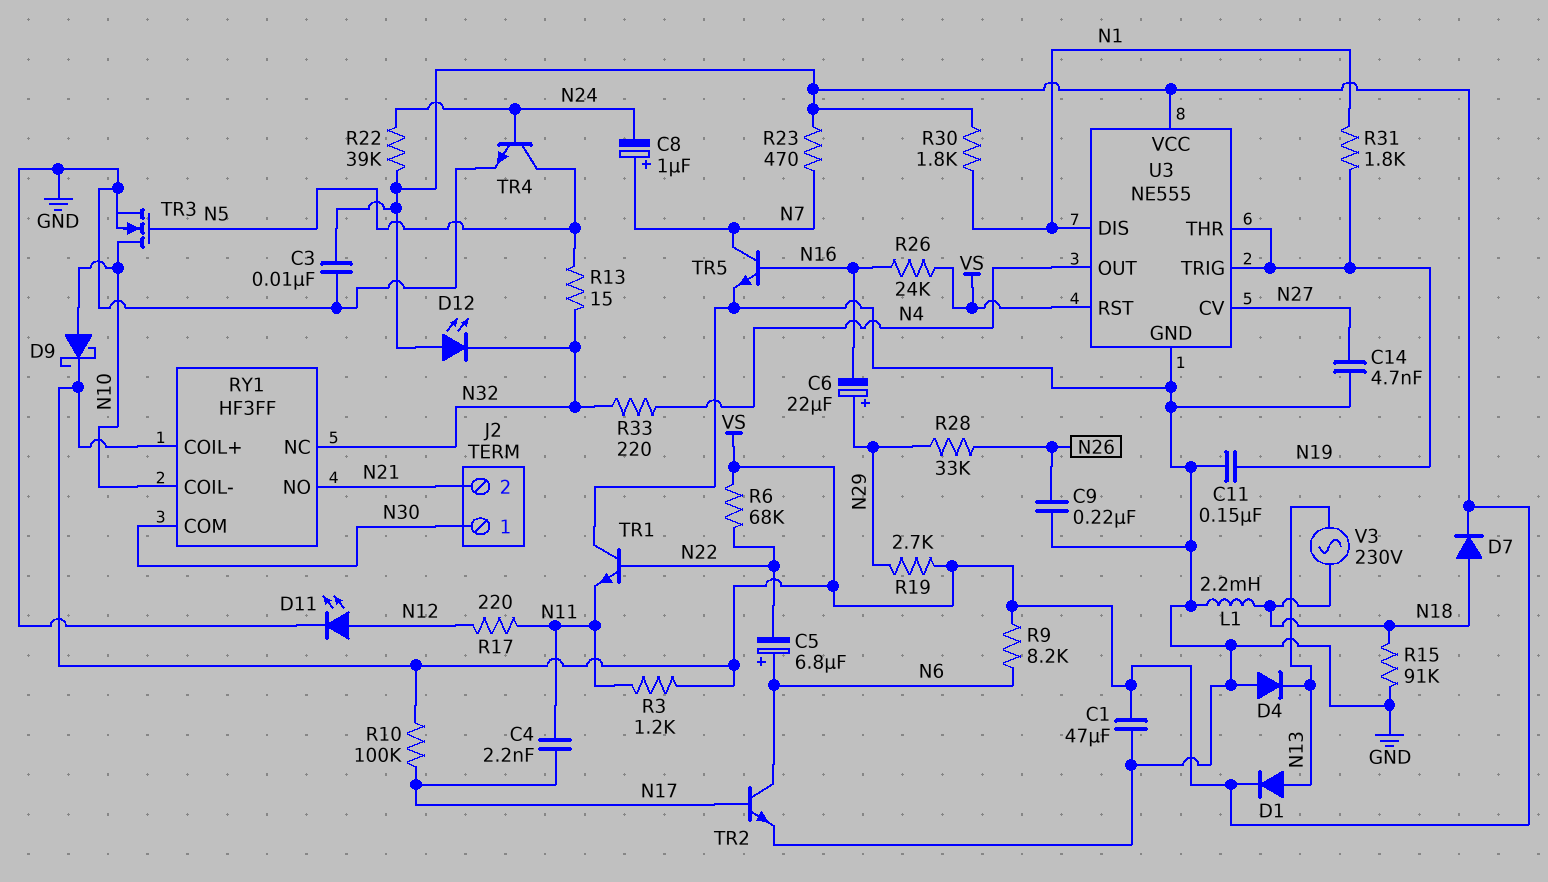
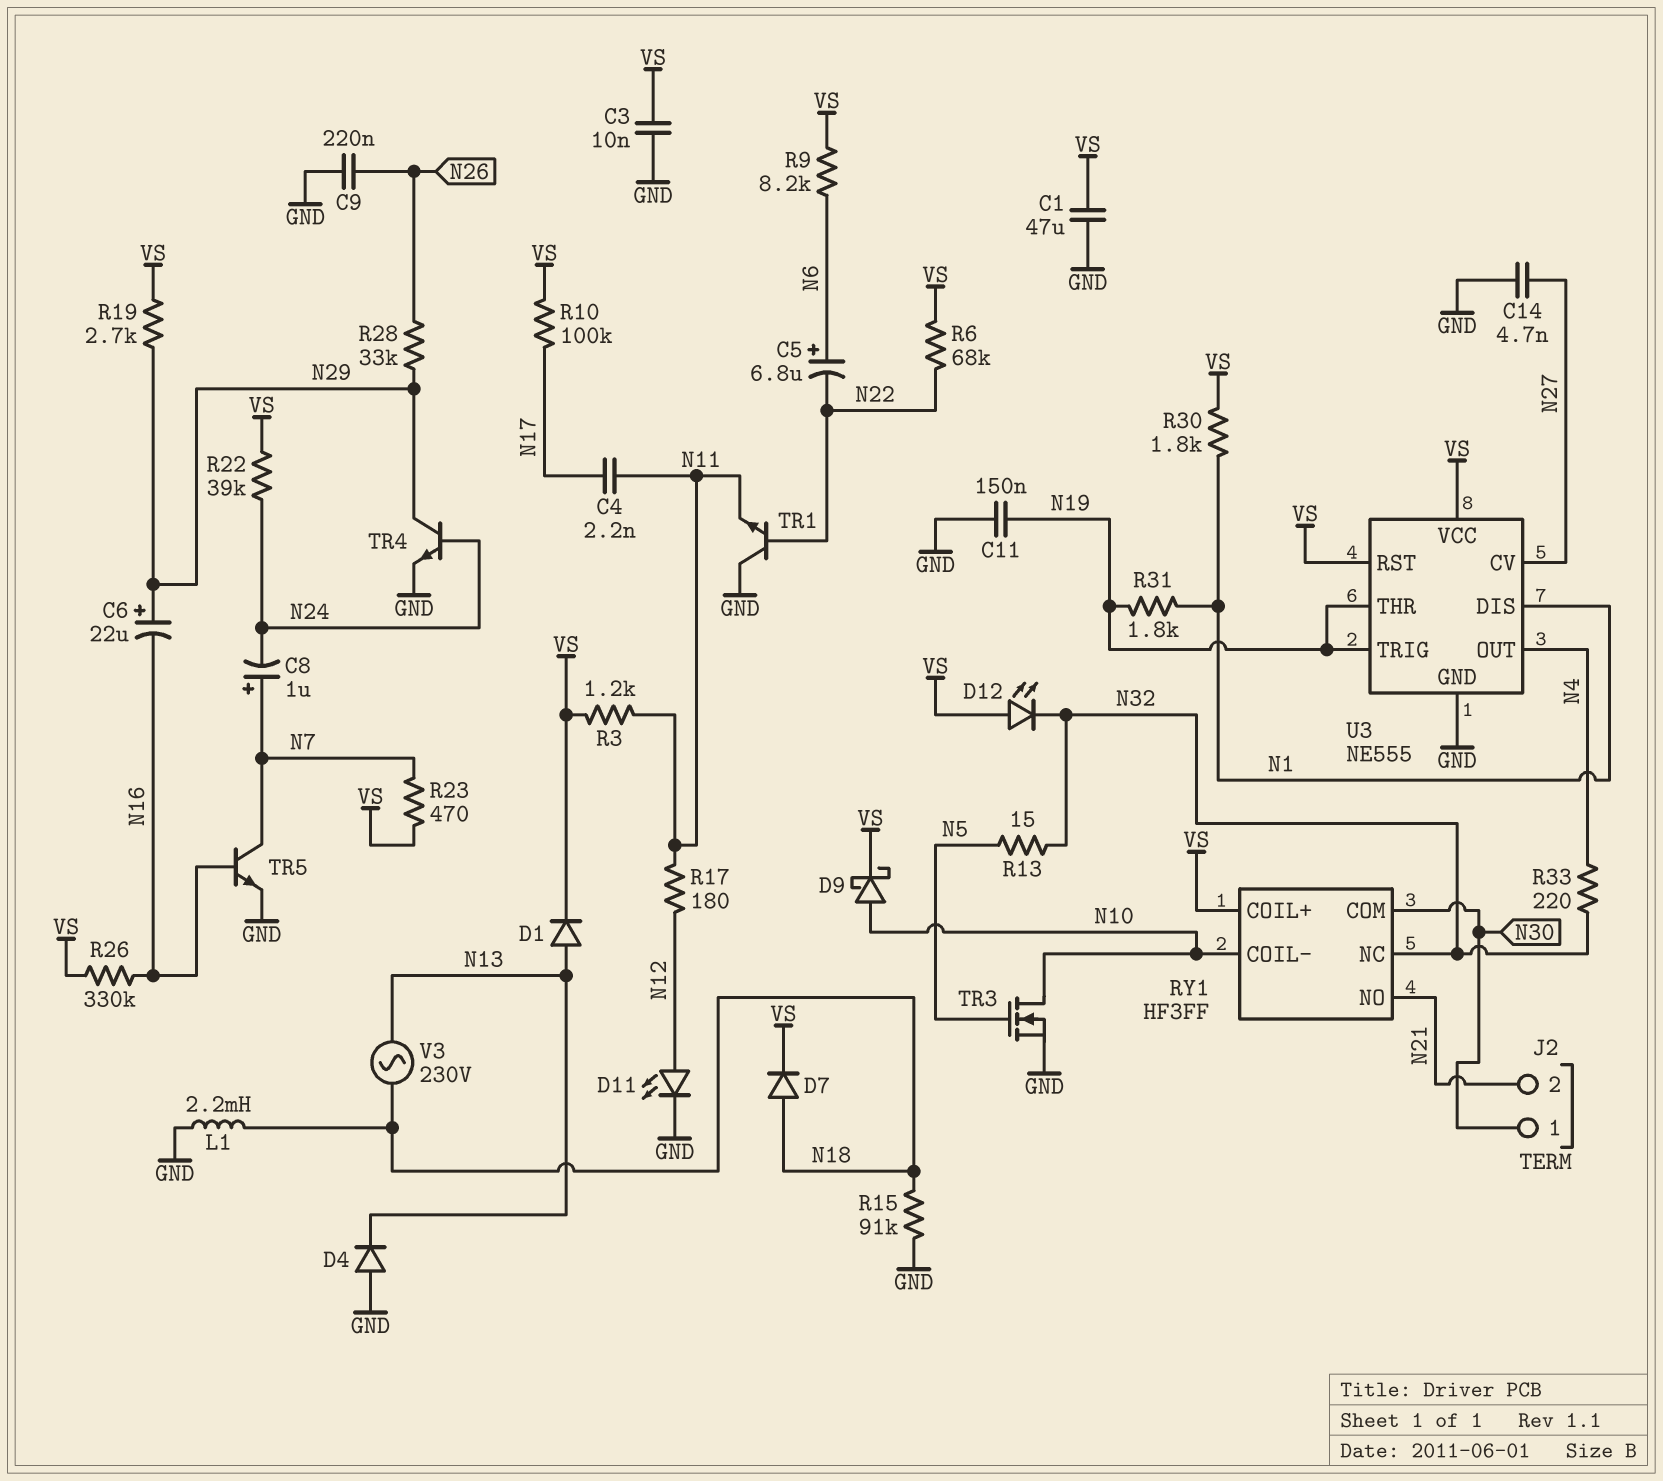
R17: 220 (N11, N12) -> 180 (N11, N12)
R26: 24k (N16, VS) -> 330k (N16, VS)
TR2: NPN (B N17, C N6, E GND) -> none
TR4: NPN (B N24, C N5, E GND) -> NPN (B N24, C N29, E GND)

